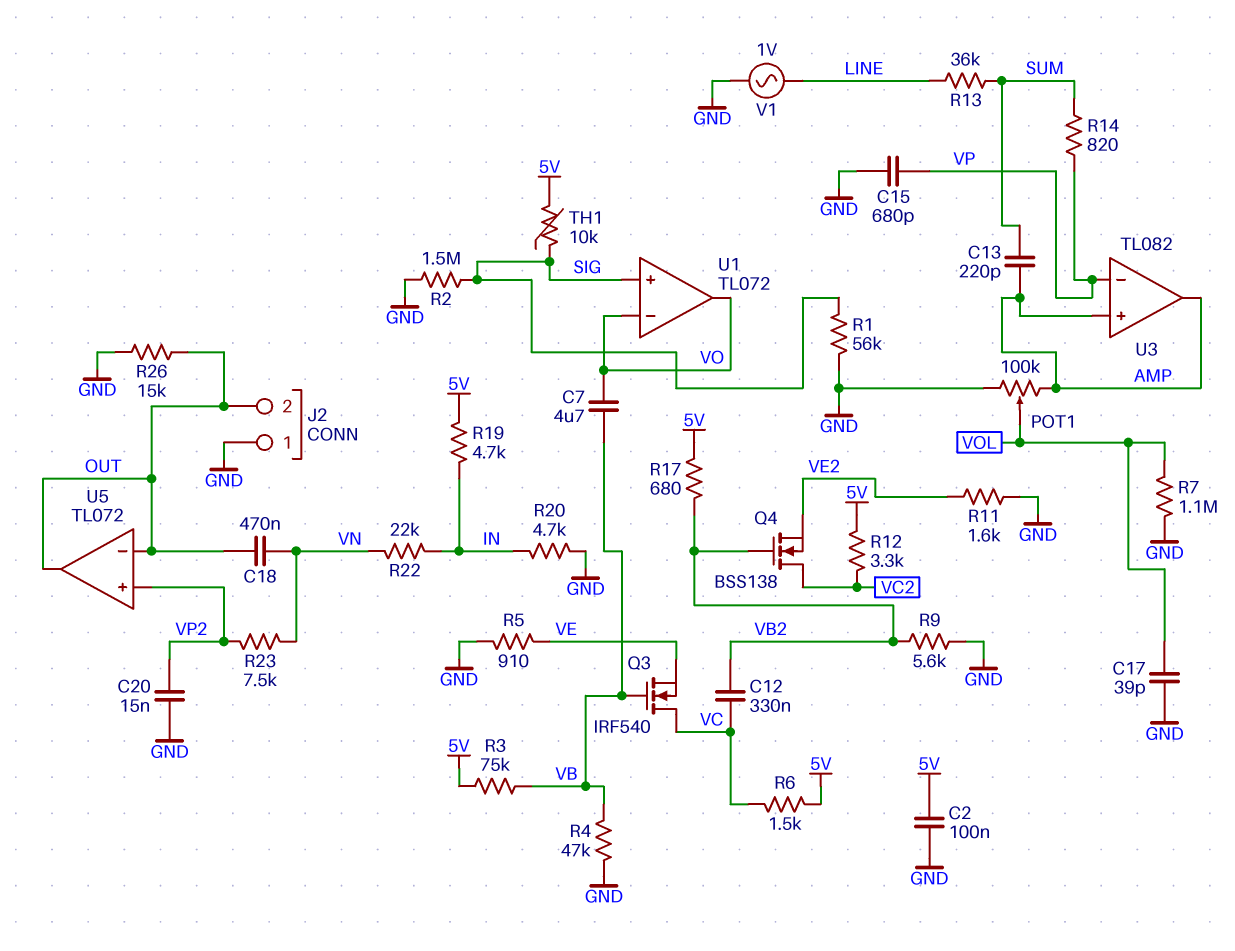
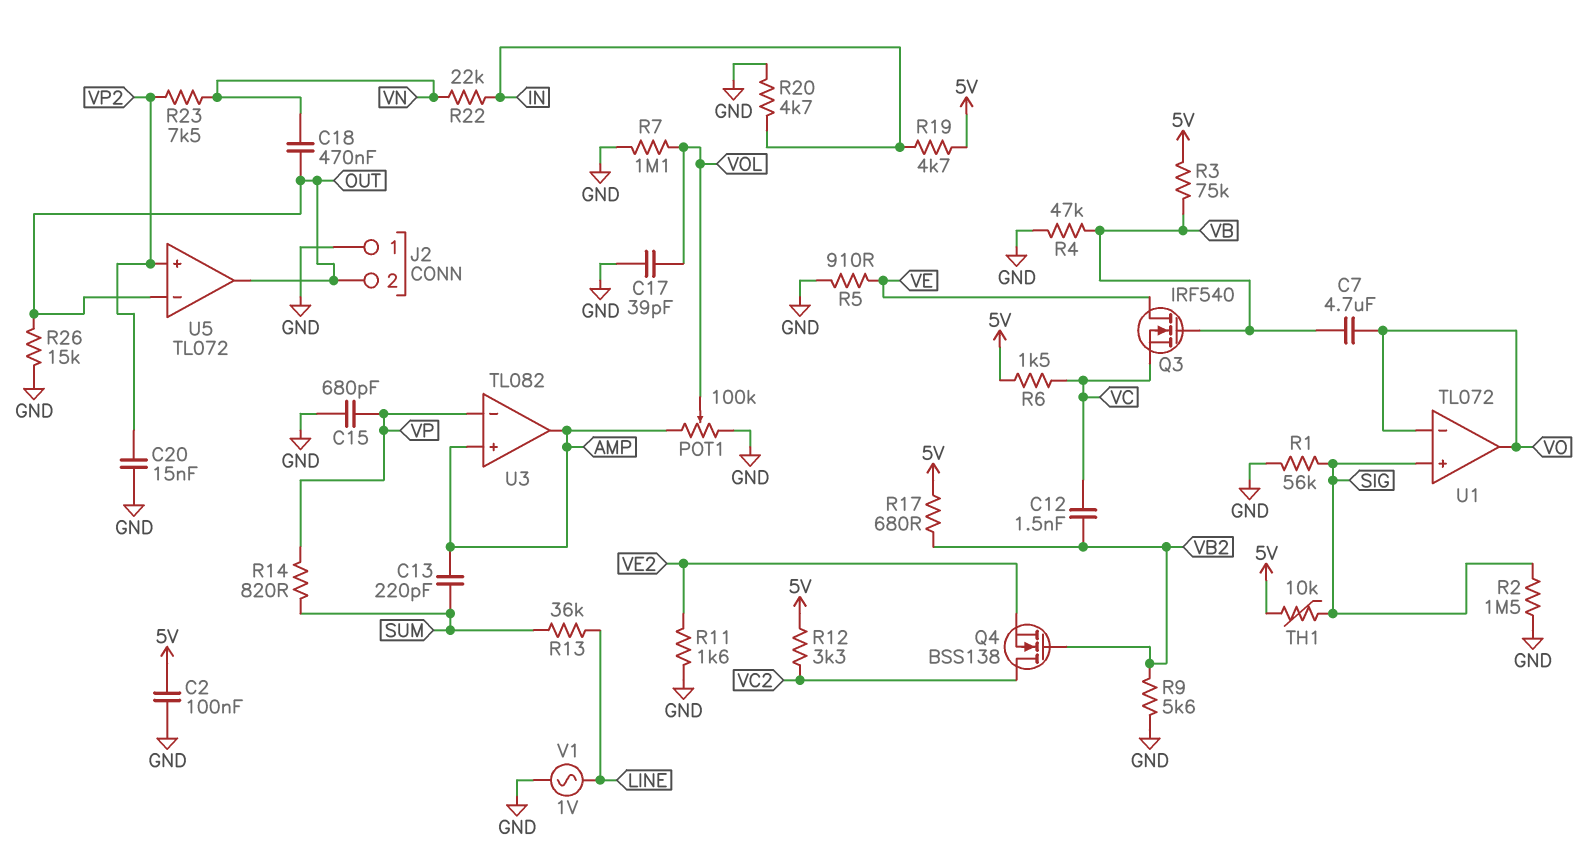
C12: 330nF (VB2, VC) -> 1.5nF (VB2, VC)
Q3: NMOS IRF540 (G VB, D VC, S VE) -> NMOS IRF540 (G VB, D VE, S VC)

